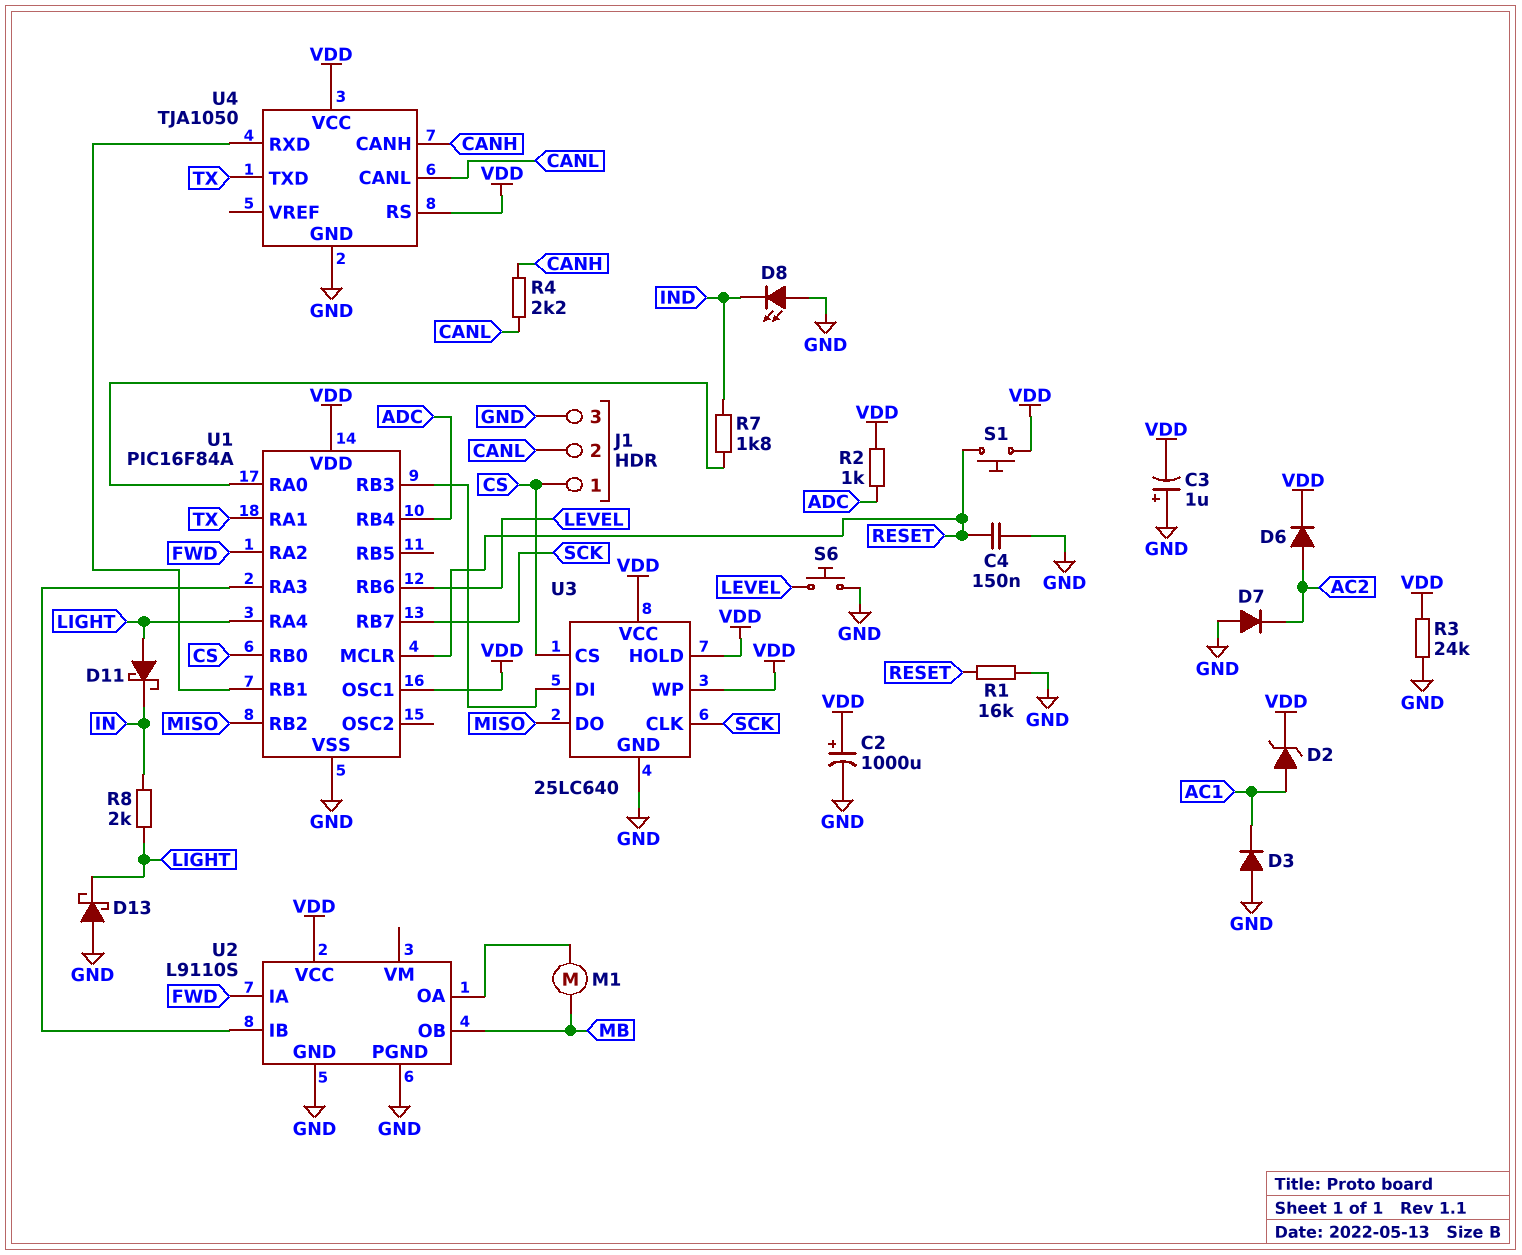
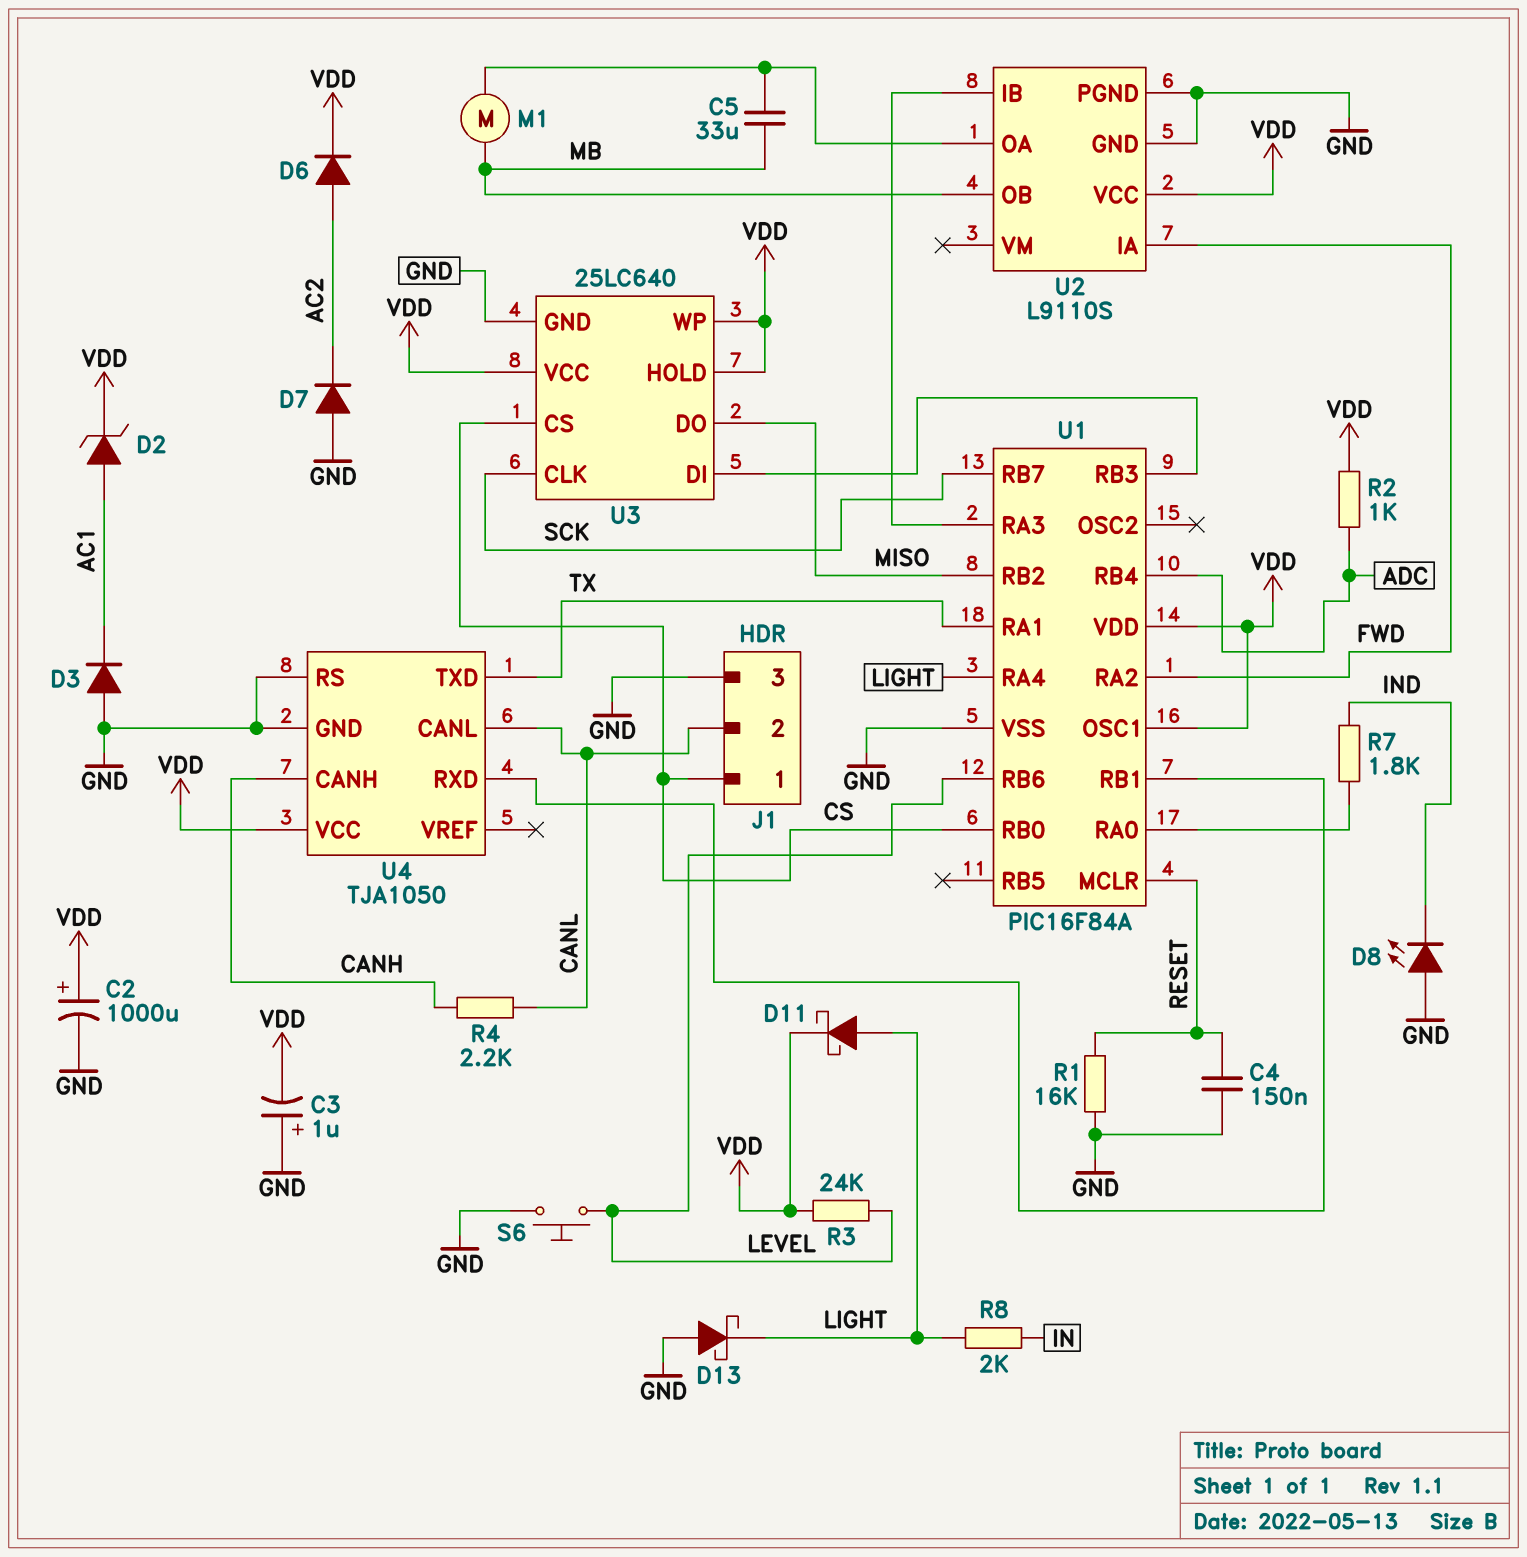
C5: none -> 33uF (MB, U2/OA)
D11: schottky (A LIGHT, K IN) -> schottky (A LIGHT, K VDD)
R3: 24k (GND, VDD) -> 24k (LEVEL, VDD)
S1: button (RESET, VDD) -> none
U4 pin RS: VDD -> GND

